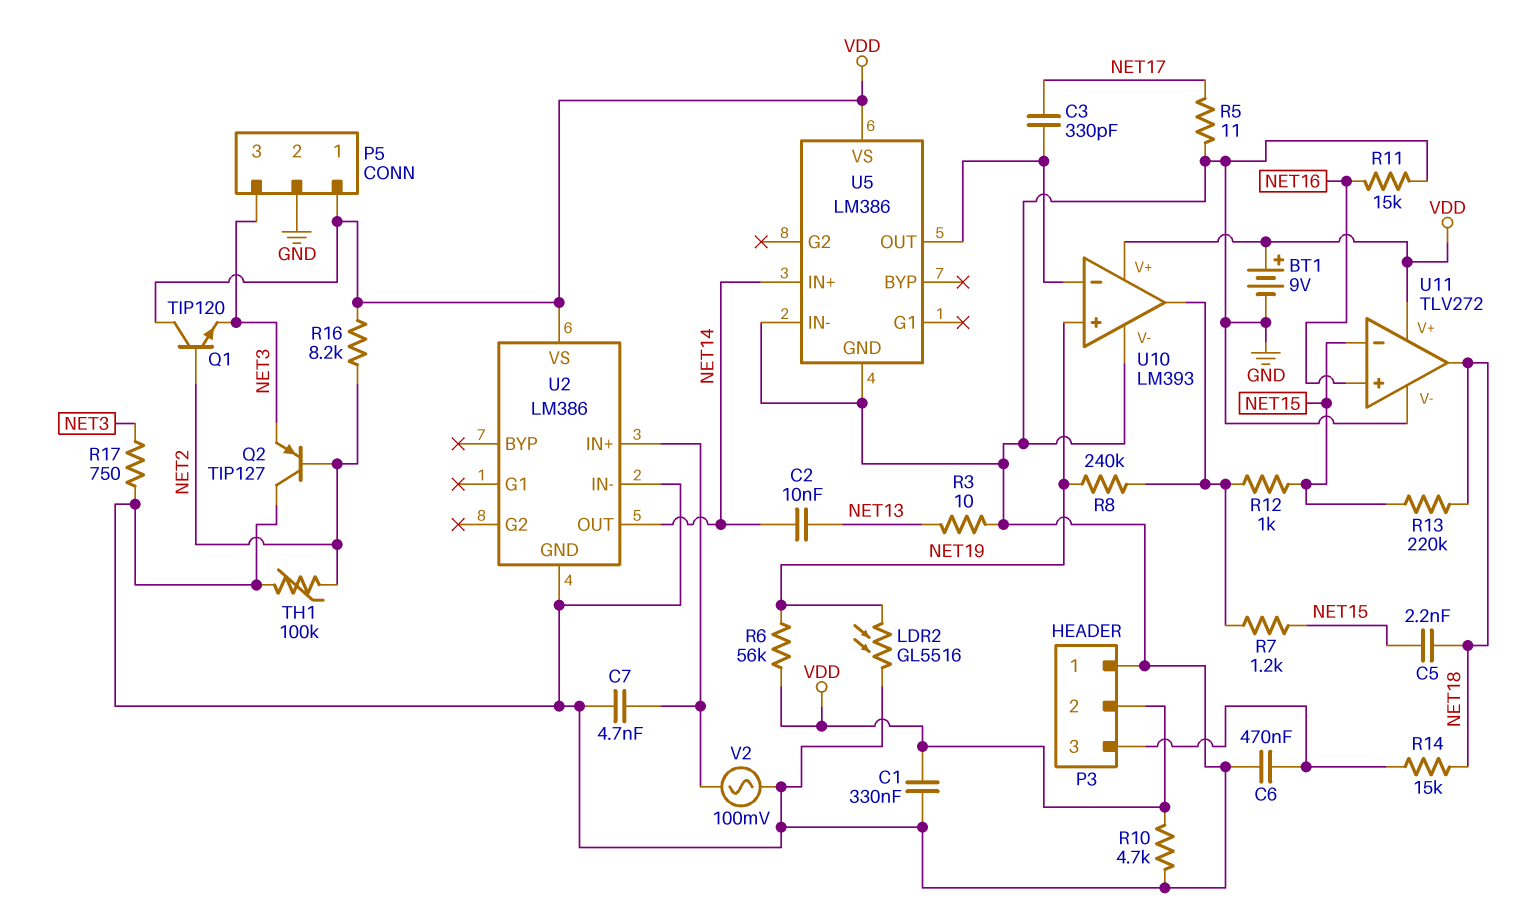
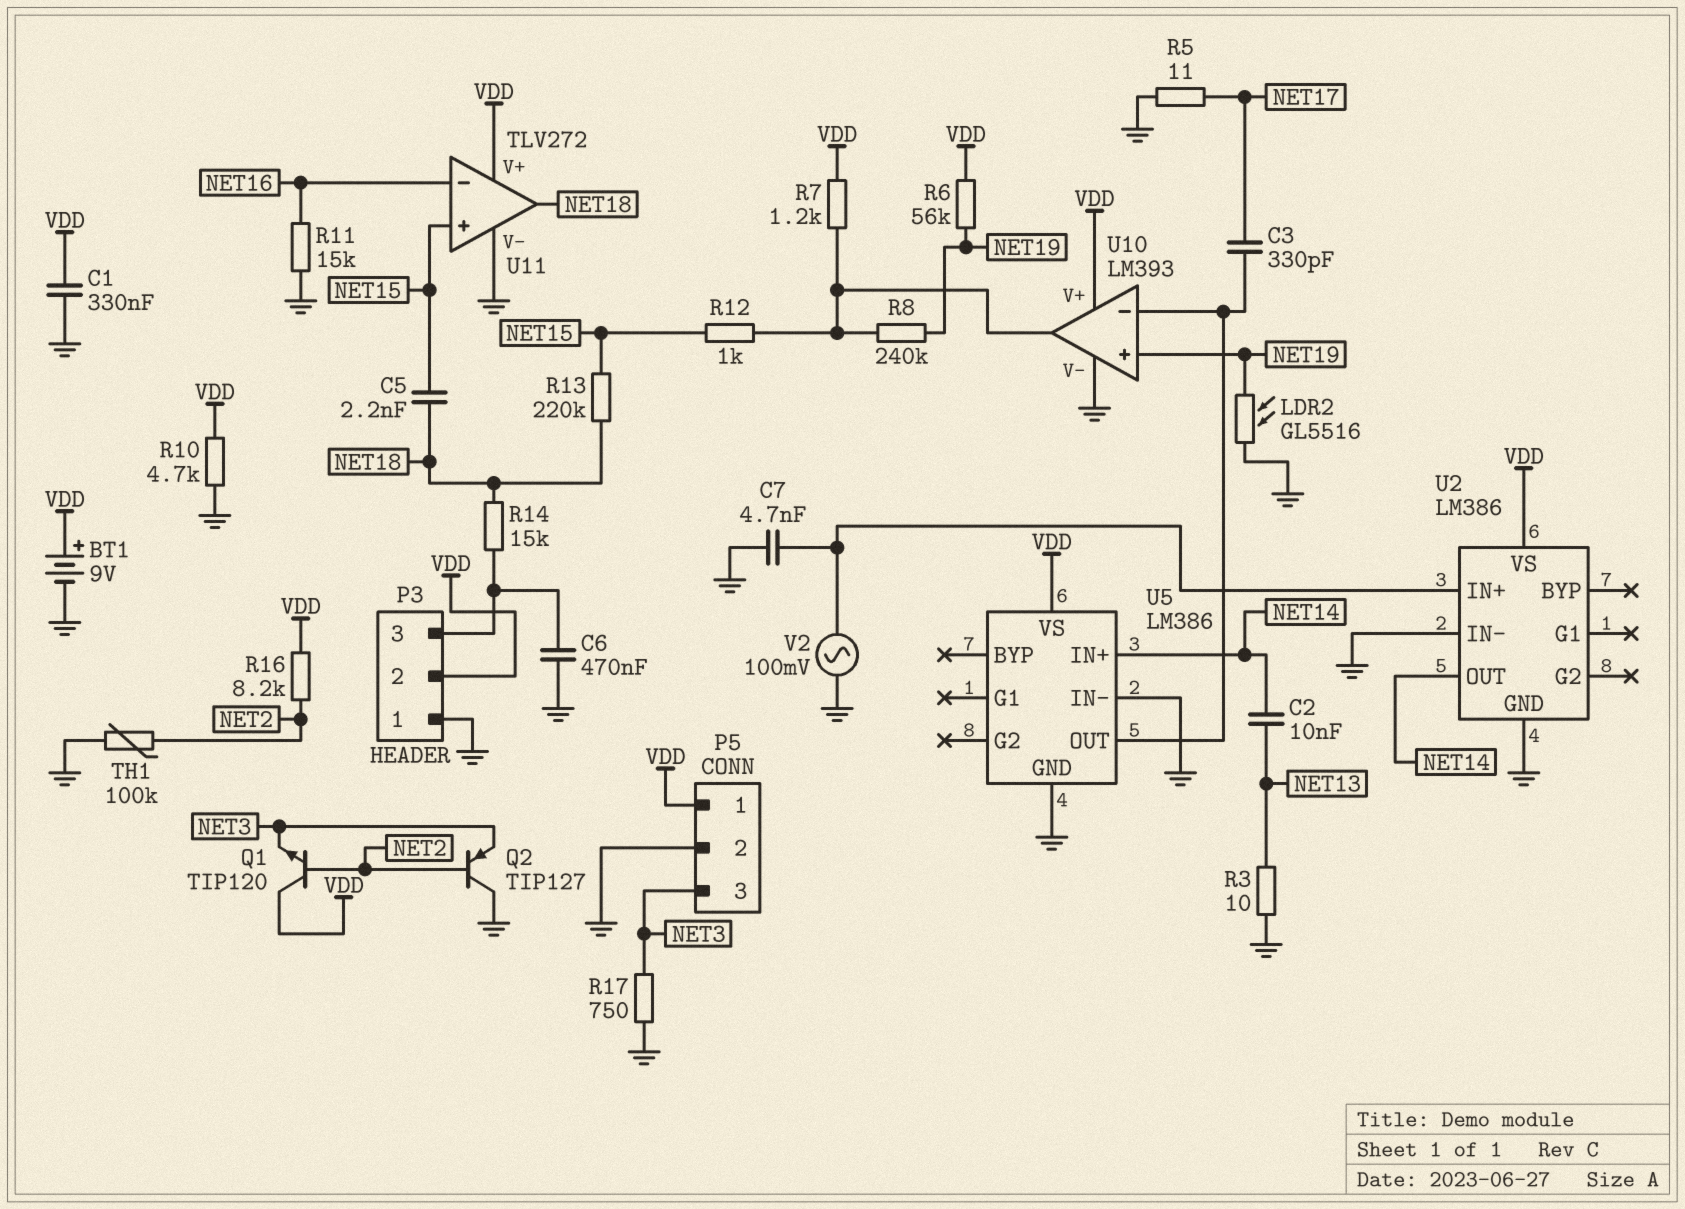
R7: 1.2k (NET15, U10/out) -> 1.2k (U10/out, VDD)
U11 pin in+: NET16 -> NET15
U11 pin in-: NET15 -> NET16

